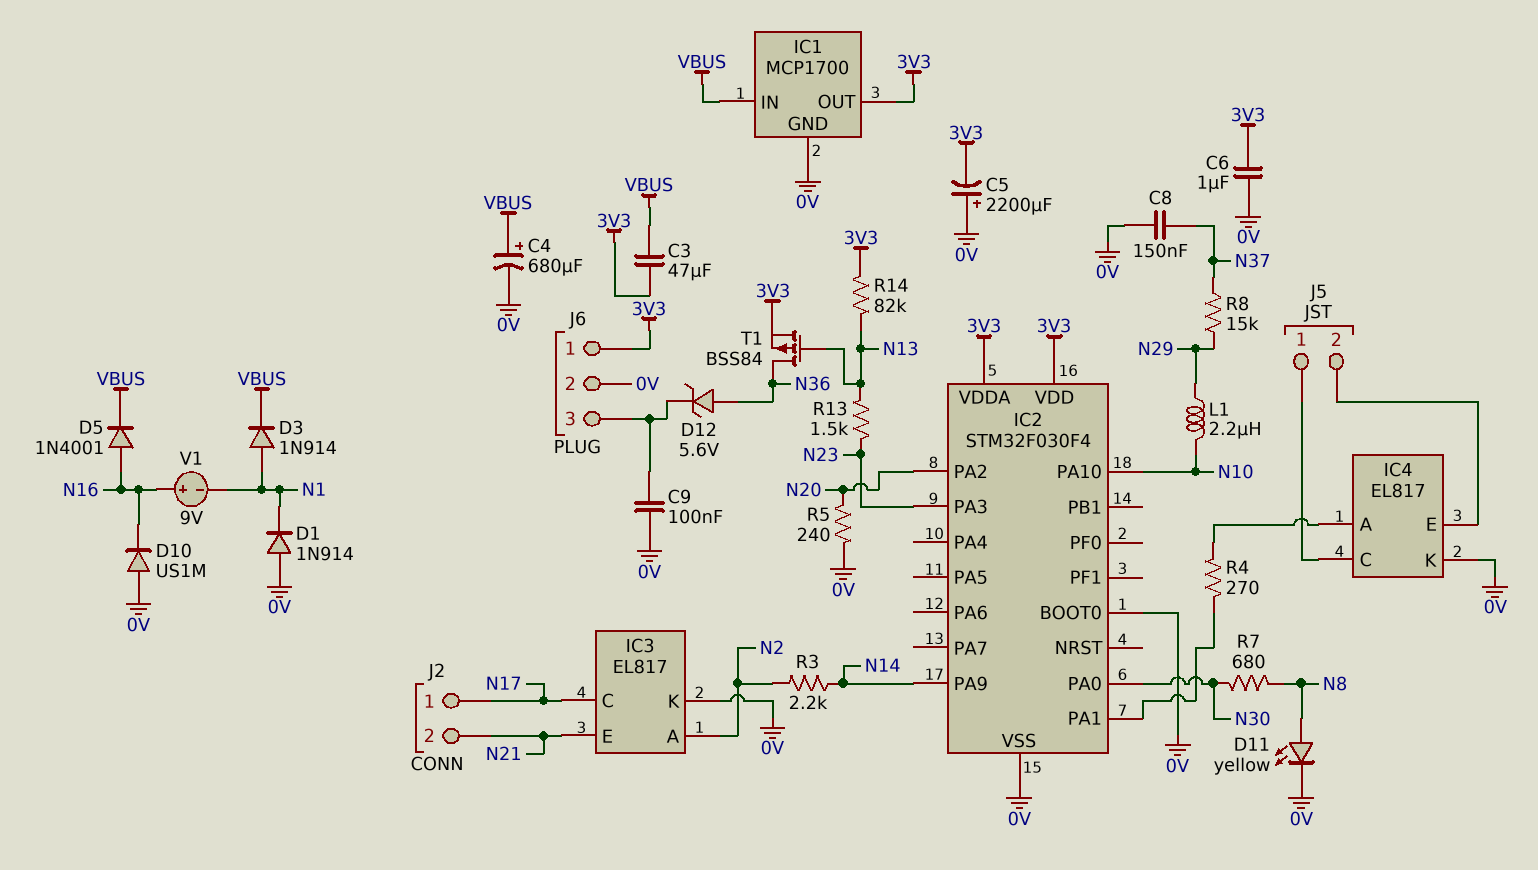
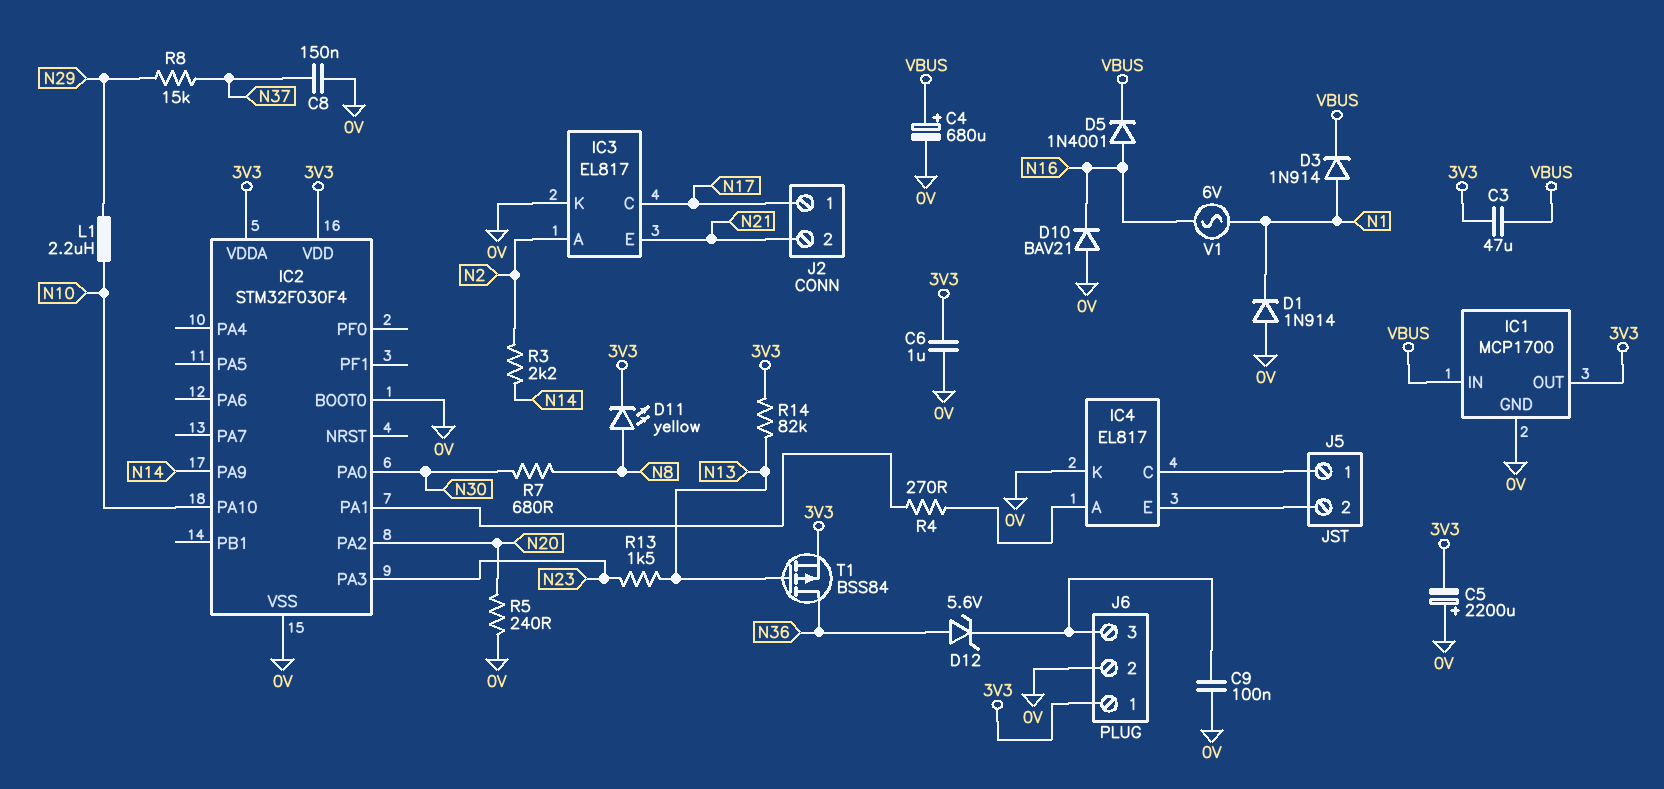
D10: diode US1M (A 0V, K N16) -> diode BAV21 (A 0V, K N16)
D11: LED yellow (A N8, K 0V) -> LED yellow (A N8, K 3V3)
V1: 9V (plus N16, minus N1) -> AC 6V (N1, N16)

